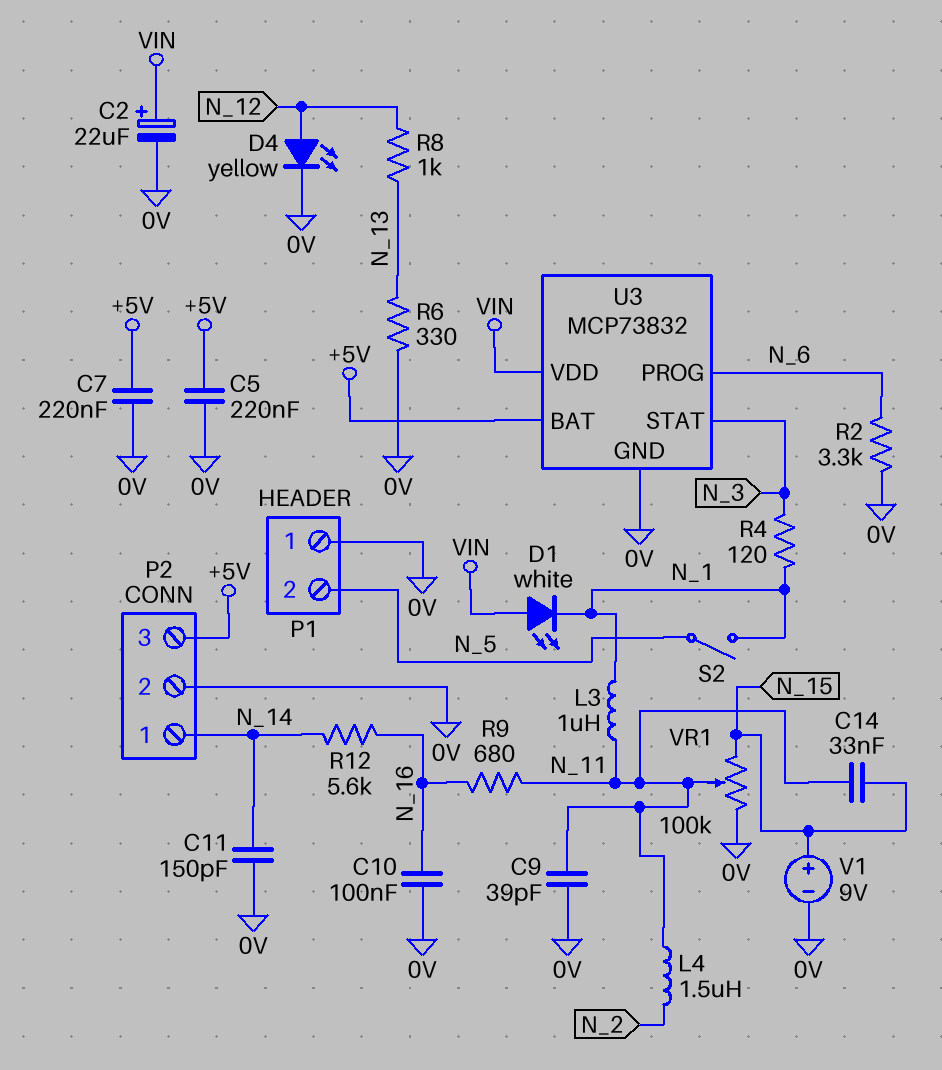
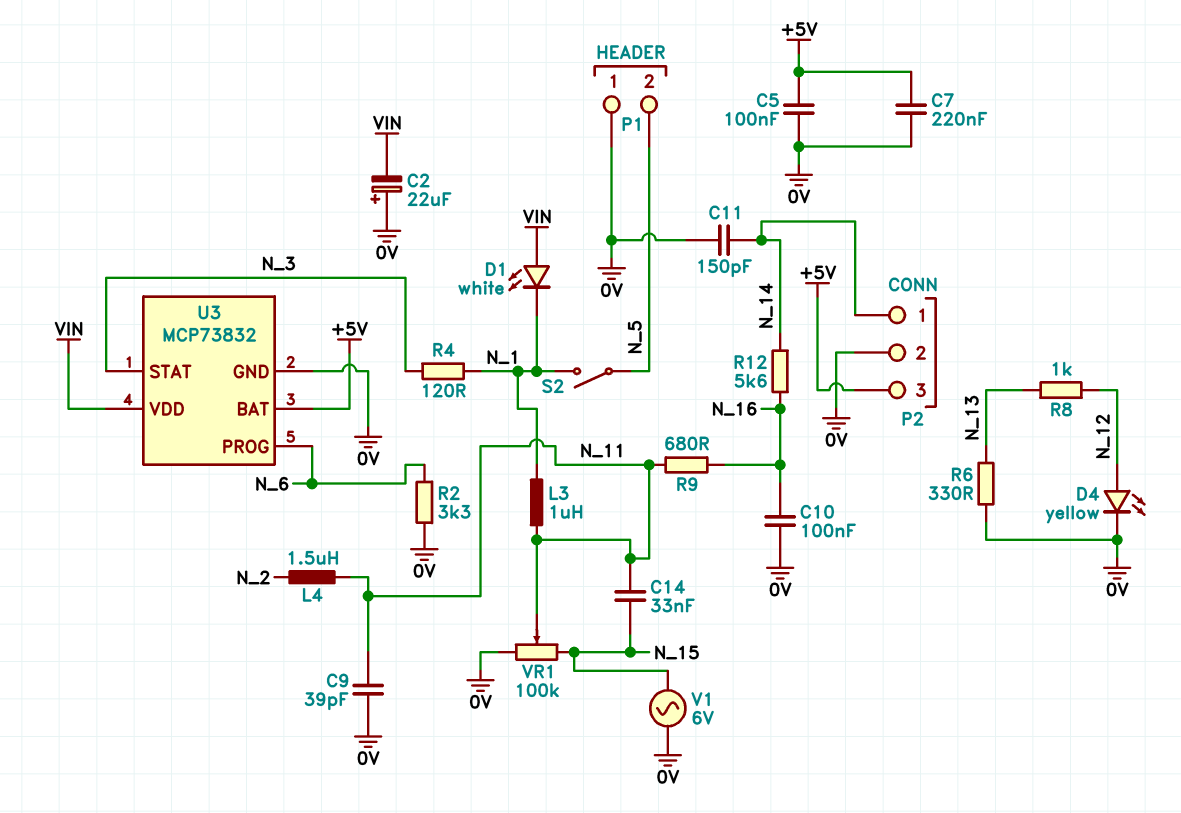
C2: 22uF (plus VIN, minus 0V) -> 22uF (plus 0V, minus VIN)
C5: 220nF (+5V, 0V) -> 100nF (+5V, 0V)
V1: 9V (plus N_15, minus 0V) -> AC 6V (0V, N_15)

